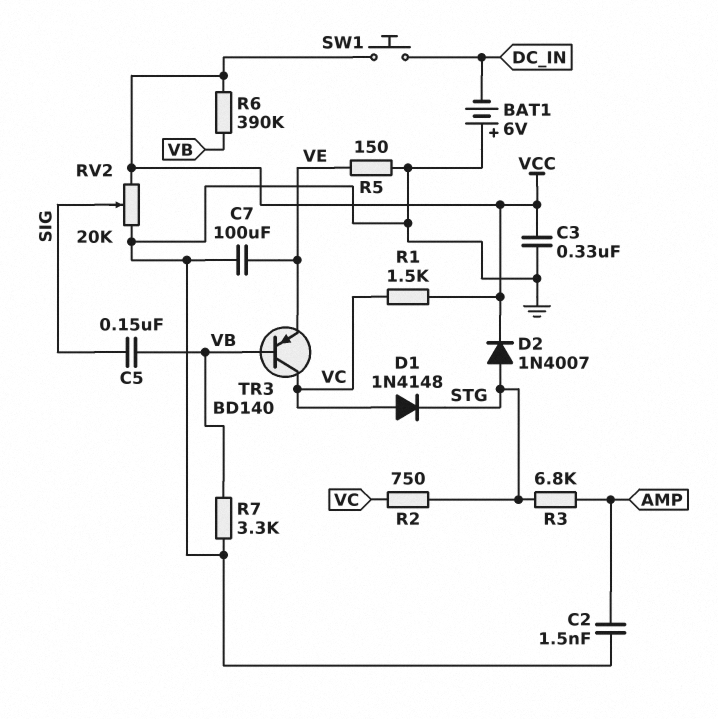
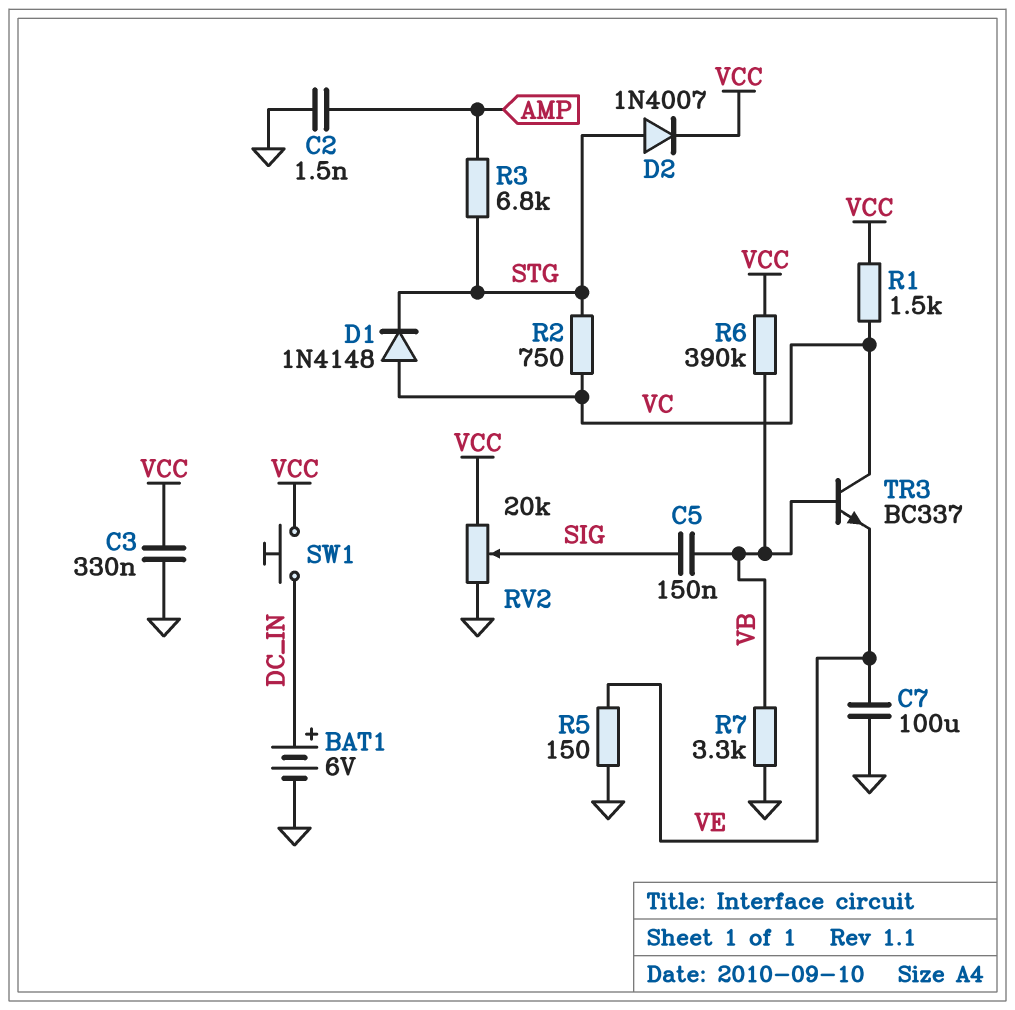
BAT1: 6V (plus GND, minus DC_IN) -> 6V (plus DC_IN, minus GND)
TR3: PNP BD140 (B VB, C VC, E VE) -> NPN BC337 (B VB, C VC, E VE)

